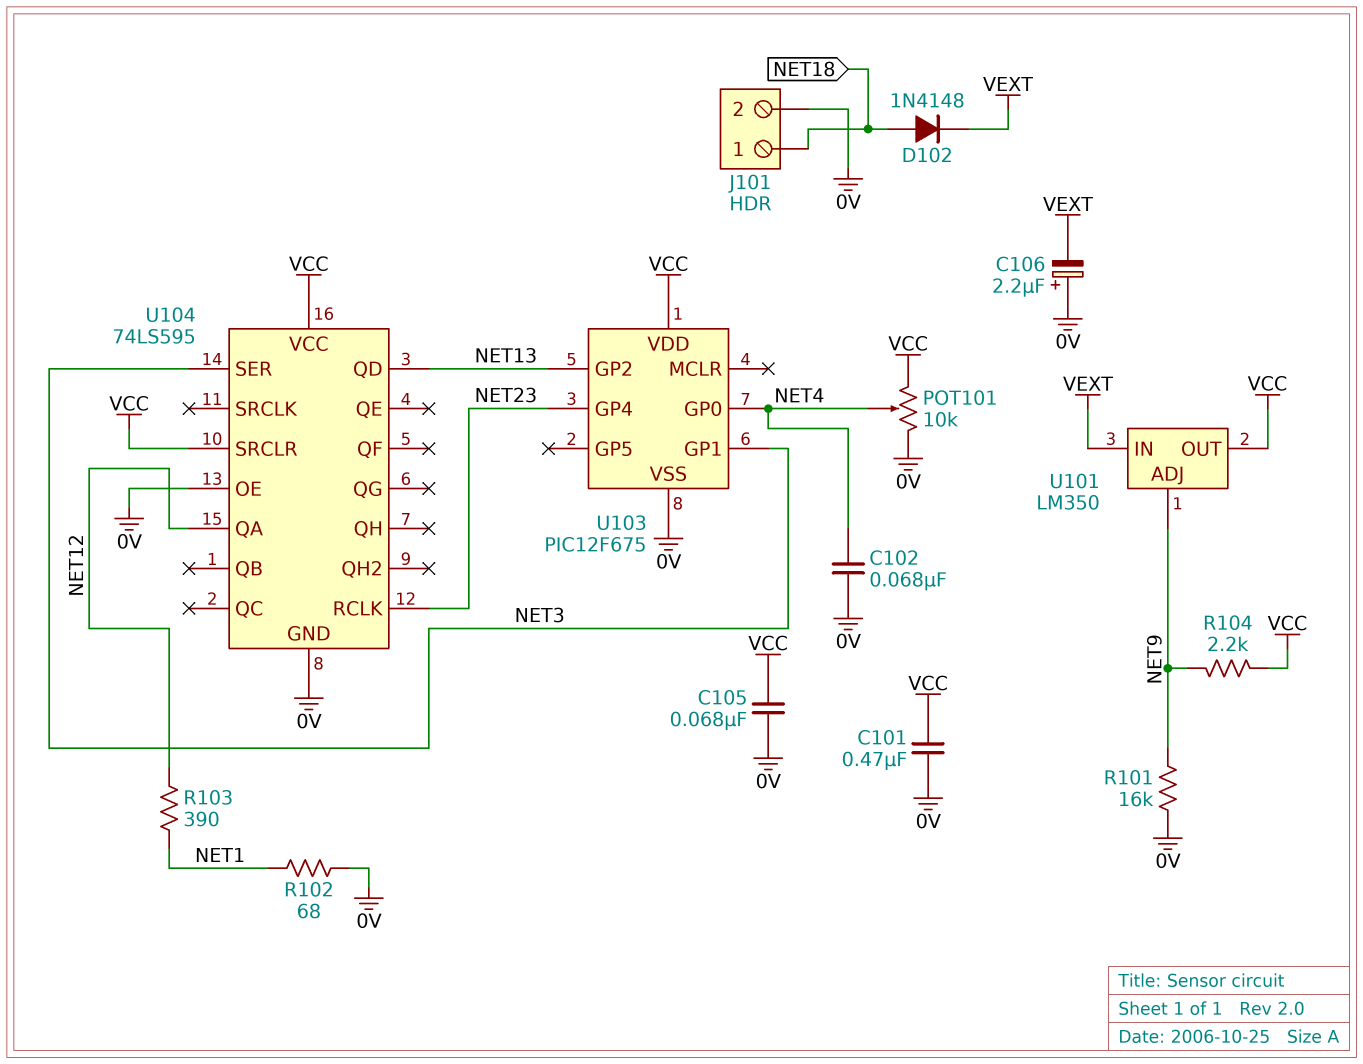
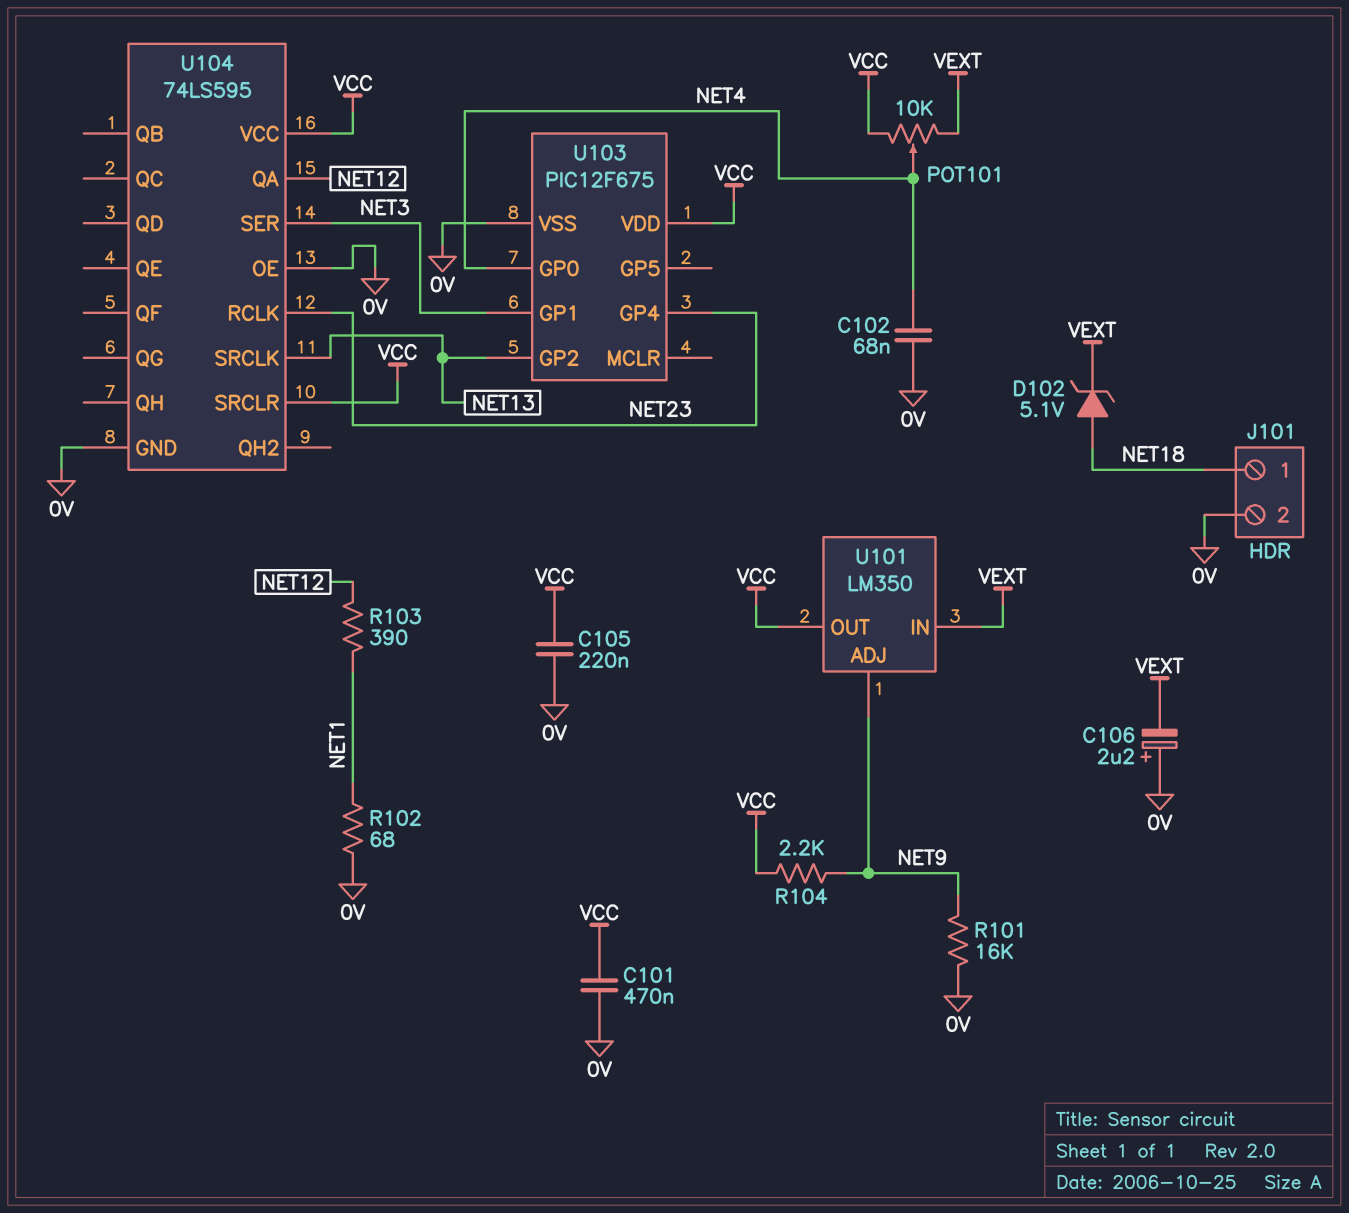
C105: 68nF (0V, VCC) -> 220nF (0V, VCC)
D102: diode 1N4148 (A NET18, K VEXT) -> zener 5.1V (A NET18, K VEXT)
POT101: 10k (0V, VCC, wiper NET4) -> 10k (VCC, VEXT, wiper NET4)
U104 pin QD: NET13 -> none
U104 pin SRCLK: none -> NET13

